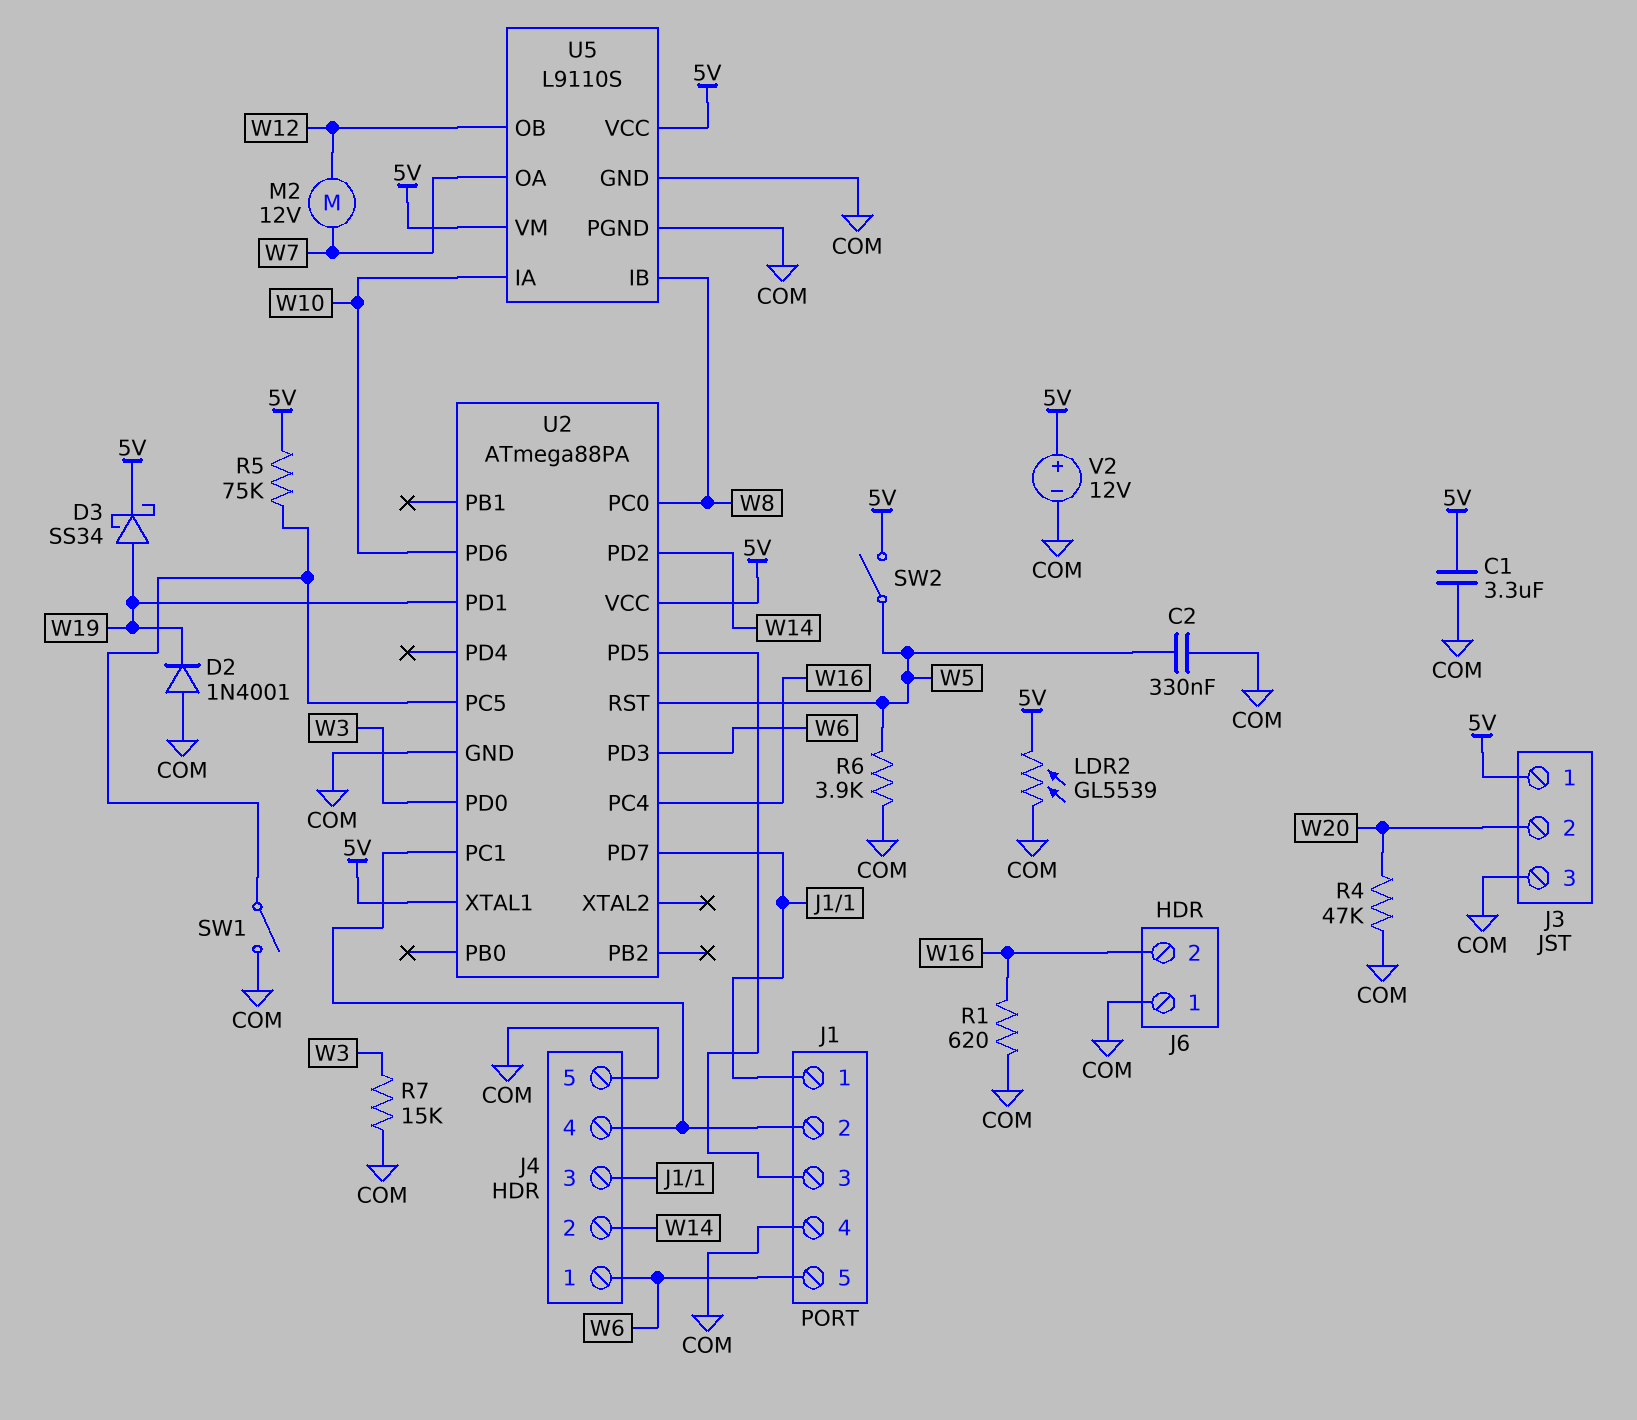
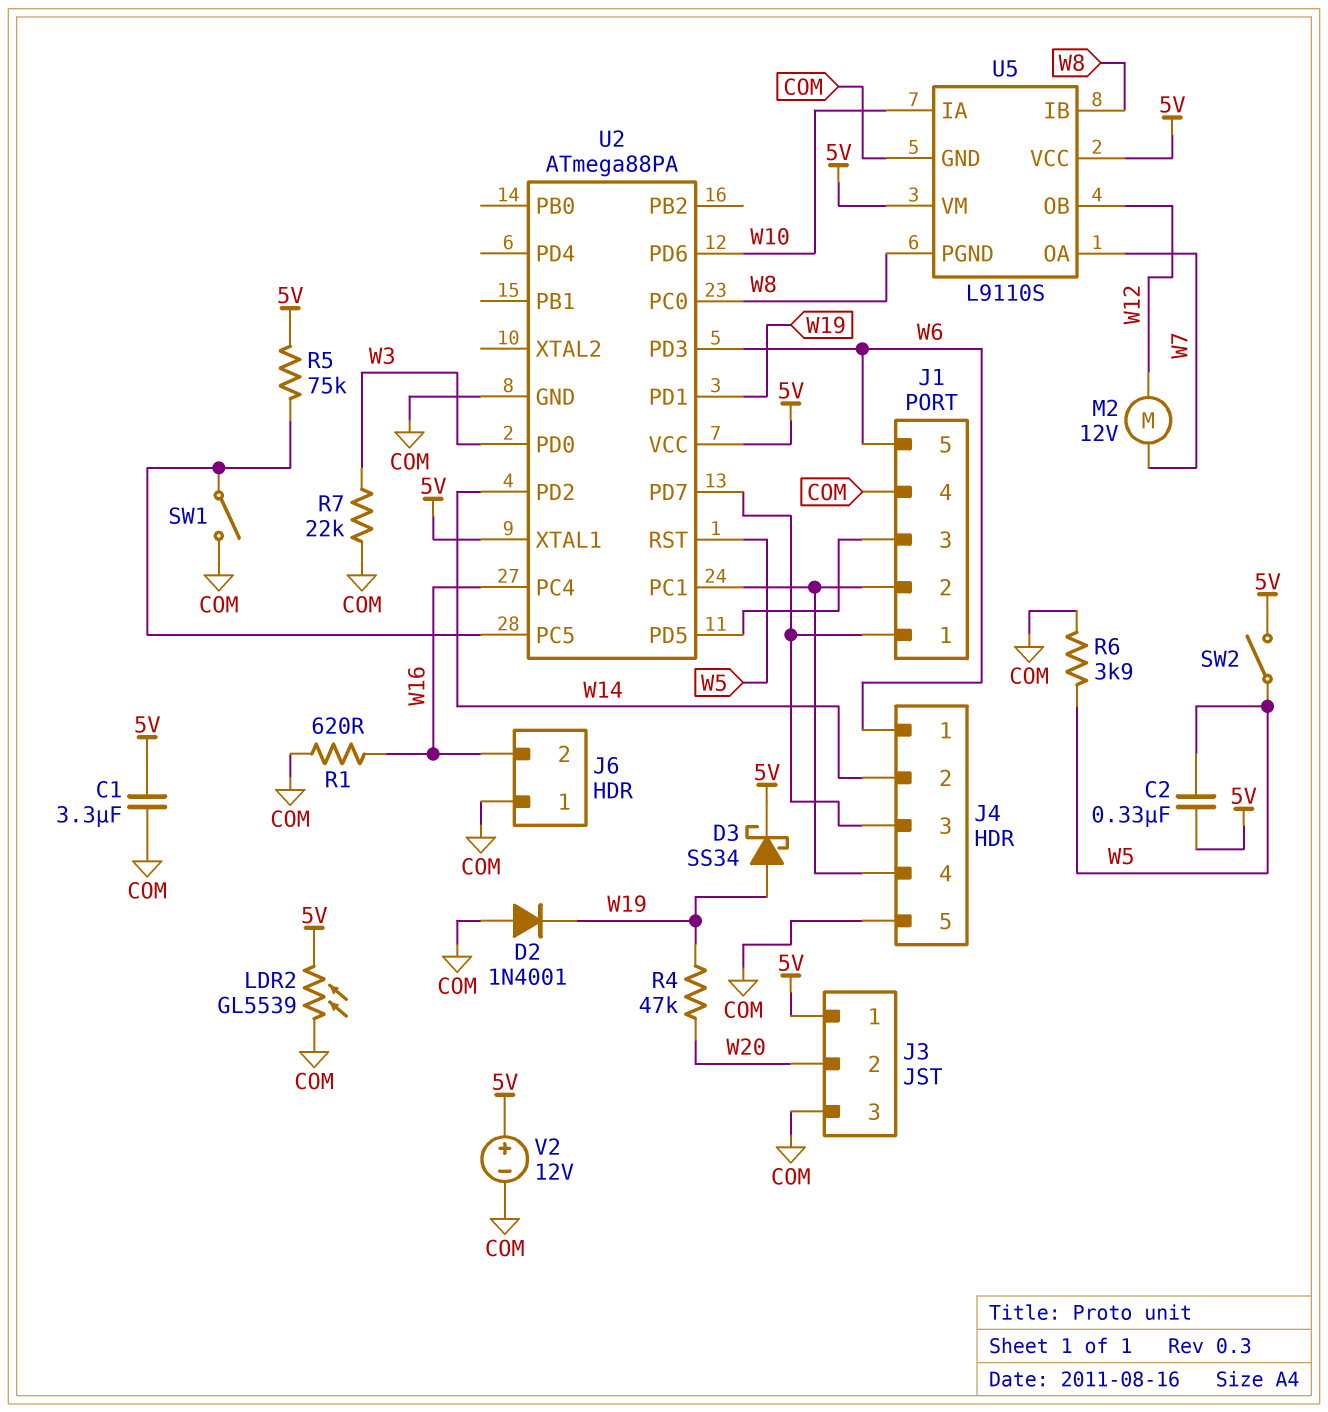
C2: 330nF (COM, W5) -> 330nF (5V, W5)
R4: 47k (COM, W20) -> 47k (W19, W20)
R7: 15k (COM, W3) -> 22k (COM, W3)
U5 pin PGND: COM -> W8

